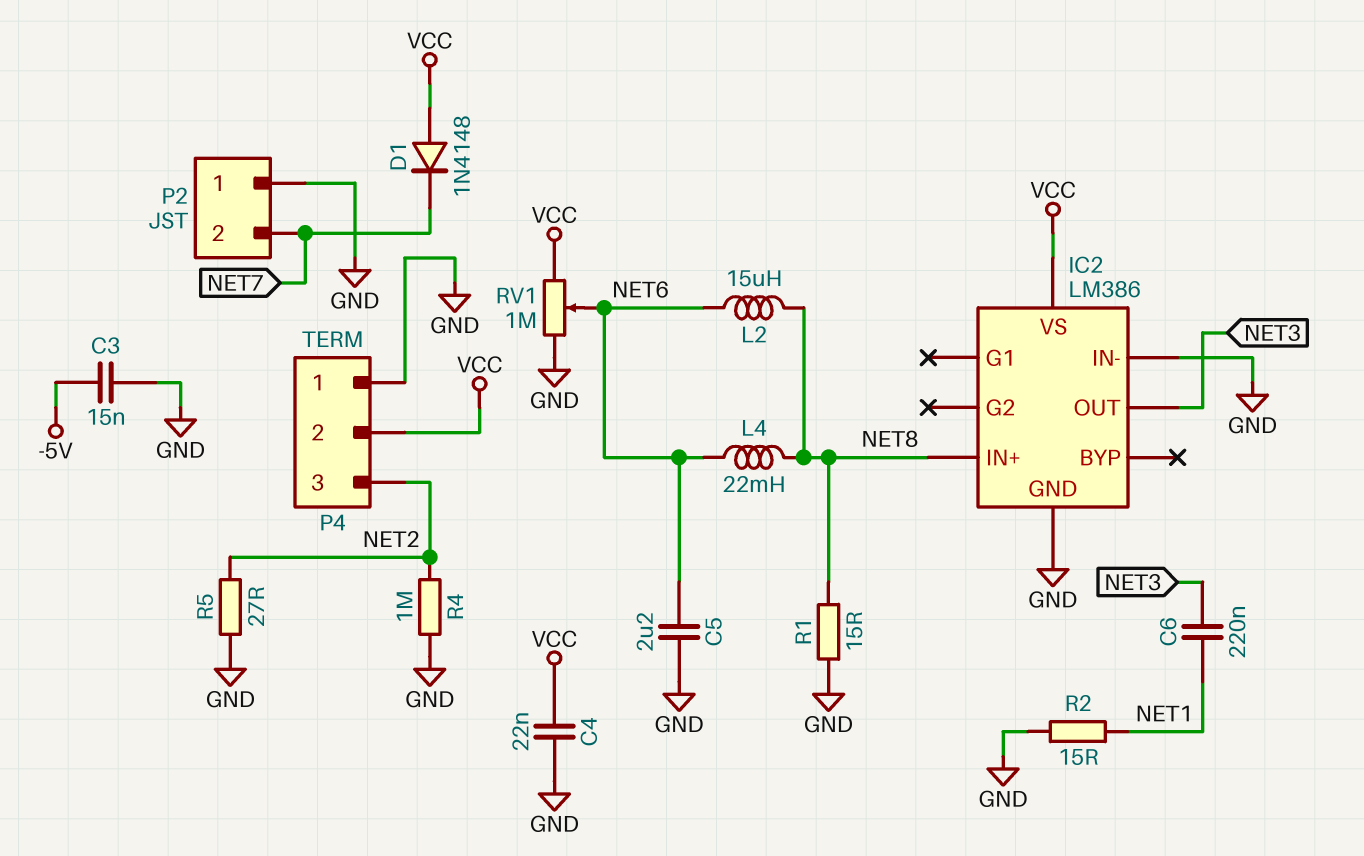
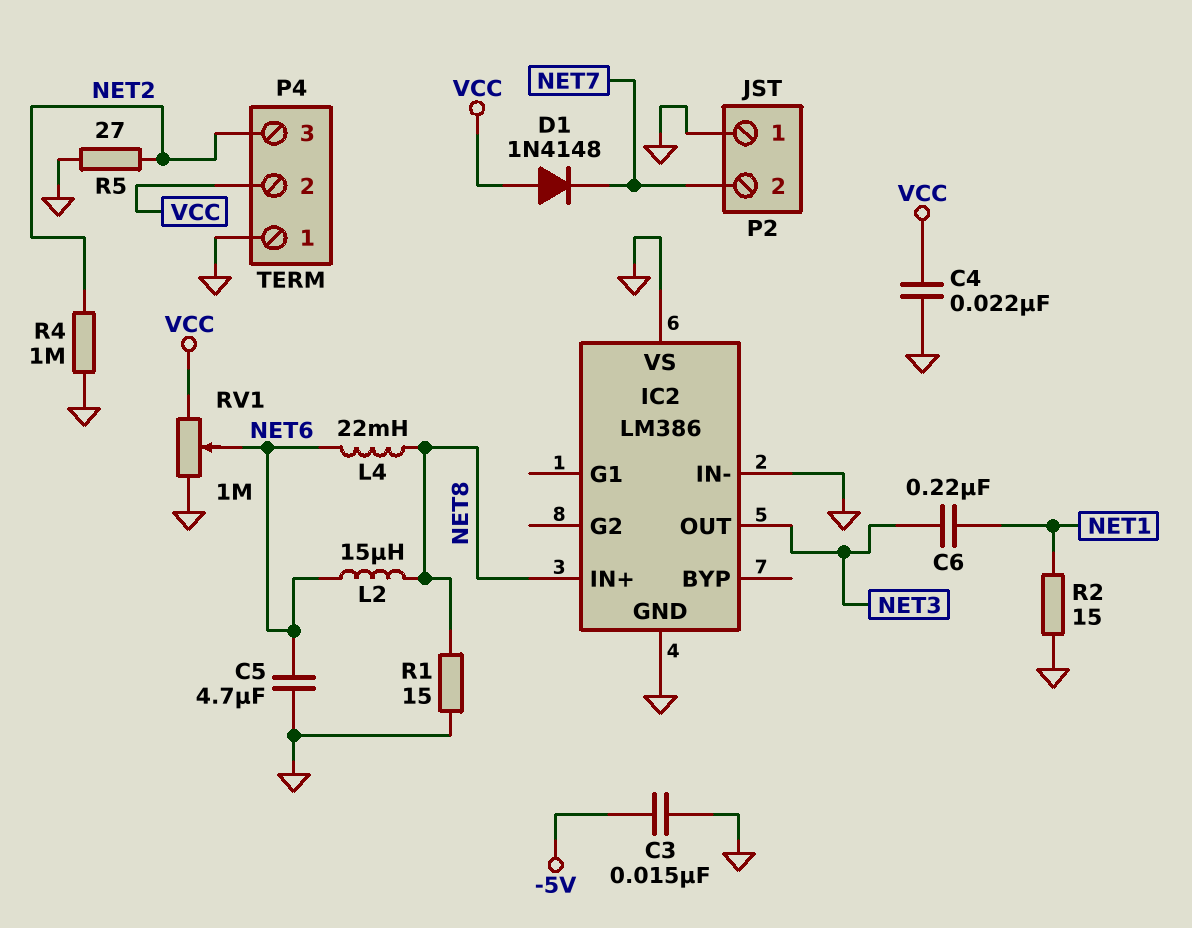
C5: 2.2uF (GND, NET6) -> 4.7uF (GND, NET6)
IC2 pin VS: VCC -> GND

